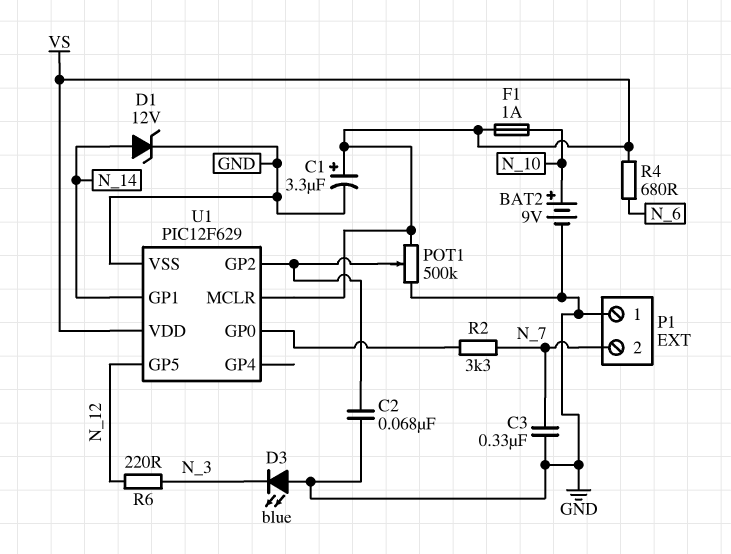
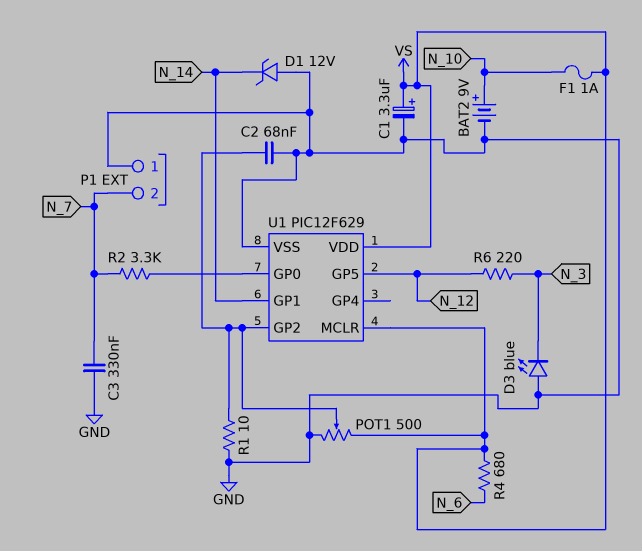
D1: zener 12V (A N_14, K GND) -> zener 12V (A GND, K N_14)
POT1: 500k (GND, VS, wiper U1/GP2) -> 500 (GND, VS, wiper U1/GP2)
R1: none -> 10 (GND, U1/GP2)

